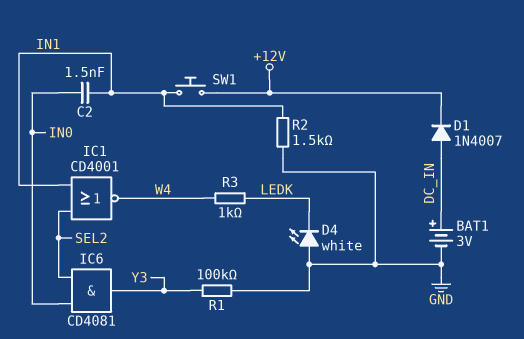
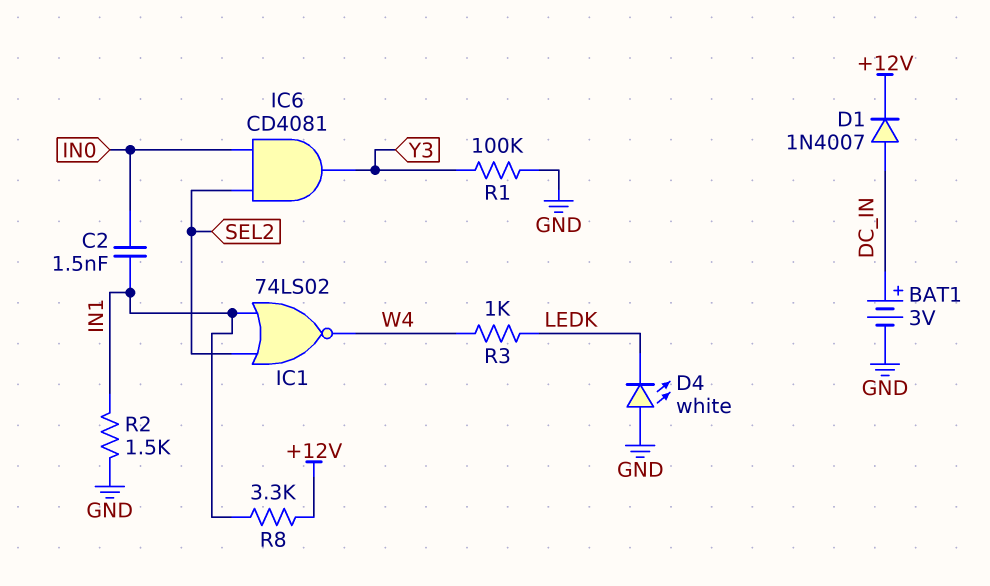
IC1: NOR CD4001 (in IN1, in SEL2, out W4) -> NOR 74LS02 (in IN1, in SEL2, out W4)
R8: none -> 3.3k (+12V, IN1)
SW1: button (+12V, IN1) -> none

